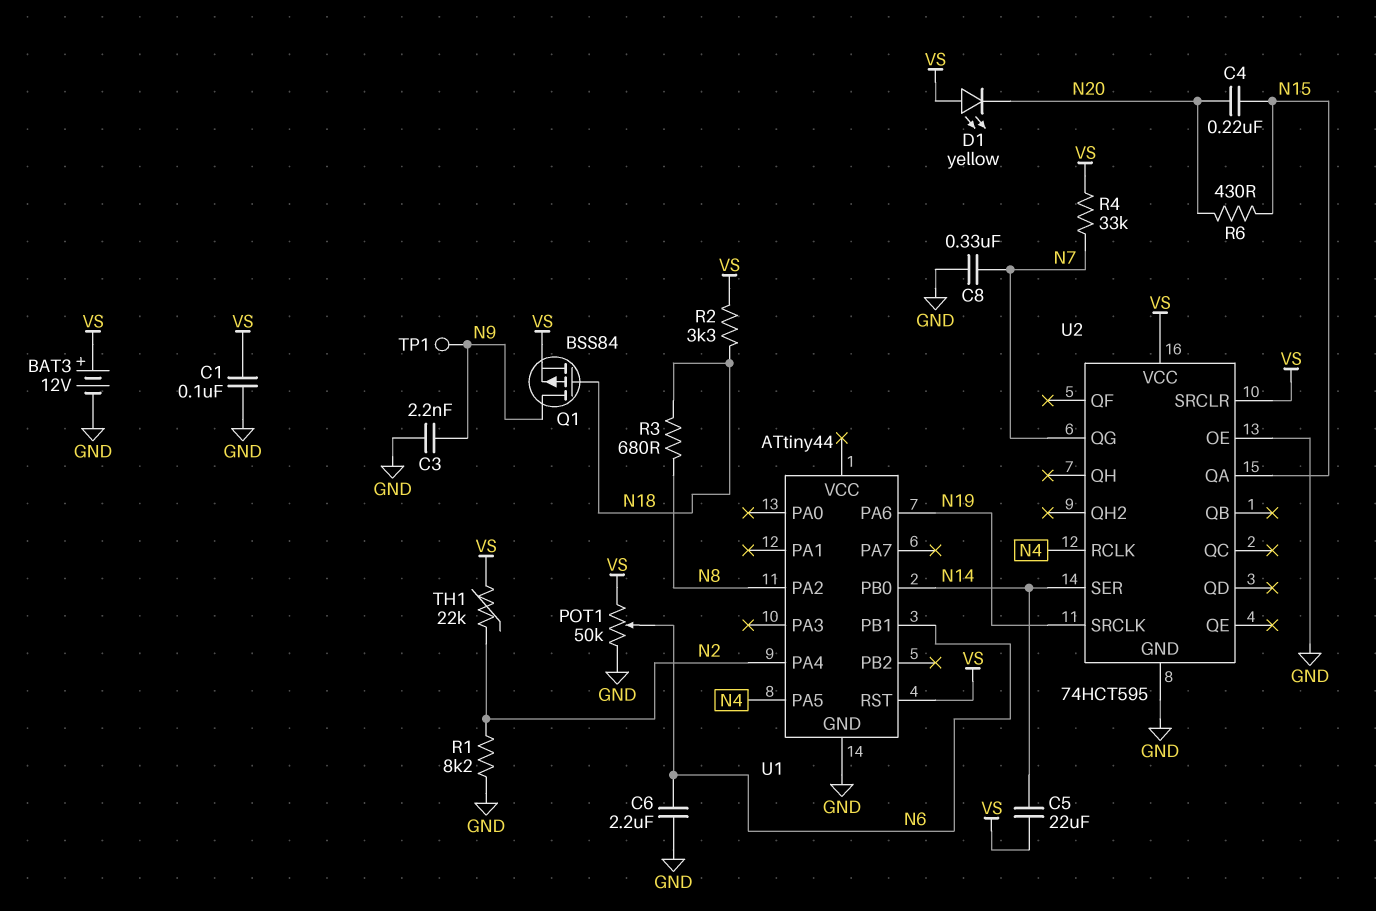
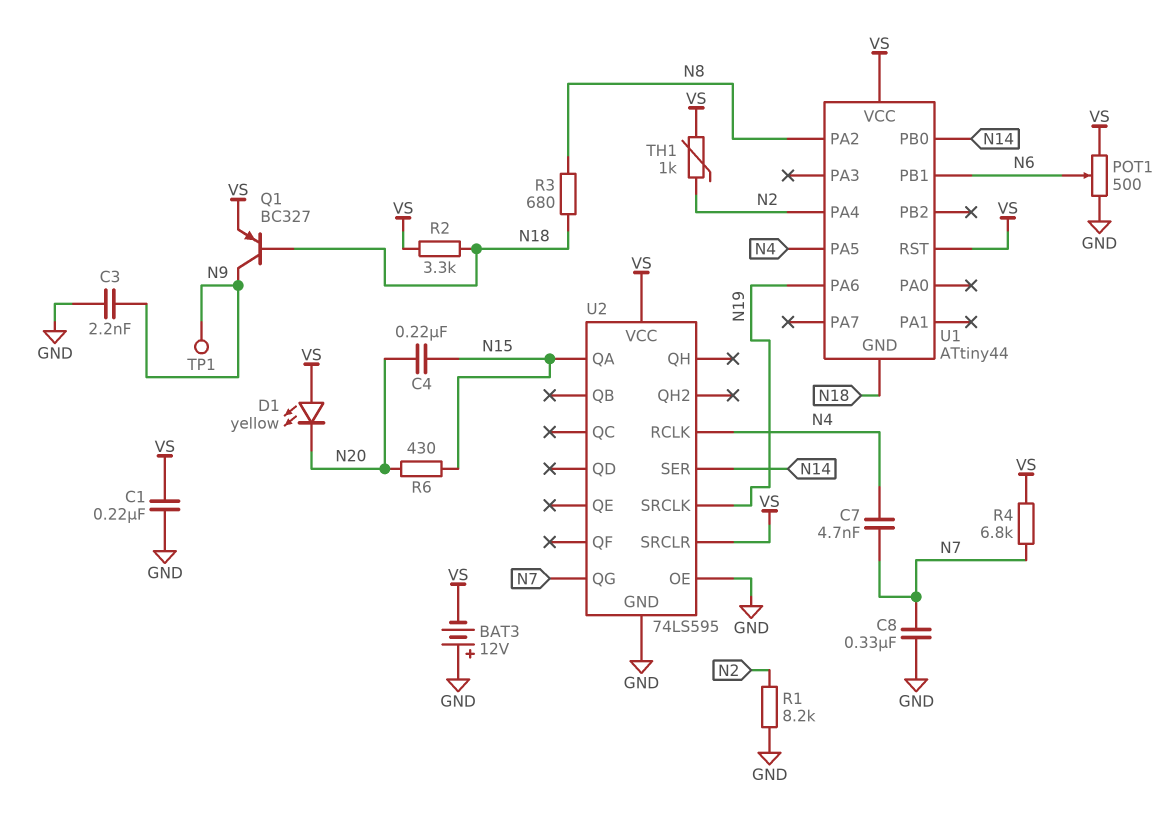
BAT3: 12V (plus VS, minus GND) -> 12V (plus GND, minus VS)
C1: 100nF (GND, VS) -> 220nF (GND, VS)
C5: 22uF (N14, VS) -> none
C6: 2.2uF (GND, N6) -> none
C7: none -> 4.7nF (N4, N7)
POT1: 50k (GND, VS, wiper N6) -> 500 (GND, VS, wiper N6)
Q1: PMOS BSS84 (G N18, D N9, S VS) -> PNP BC327 (B N18, C N9, E VS)
R4: 33k (N7, VS) -> 6.8k (N7, VS)
TH1: 22k (N2, VS) -> 1k (N2, VS)
U1 pin GND: GND -> N18
U1 pin VCC: none -> VS
U2: 74HCT595 -> 74LS595

